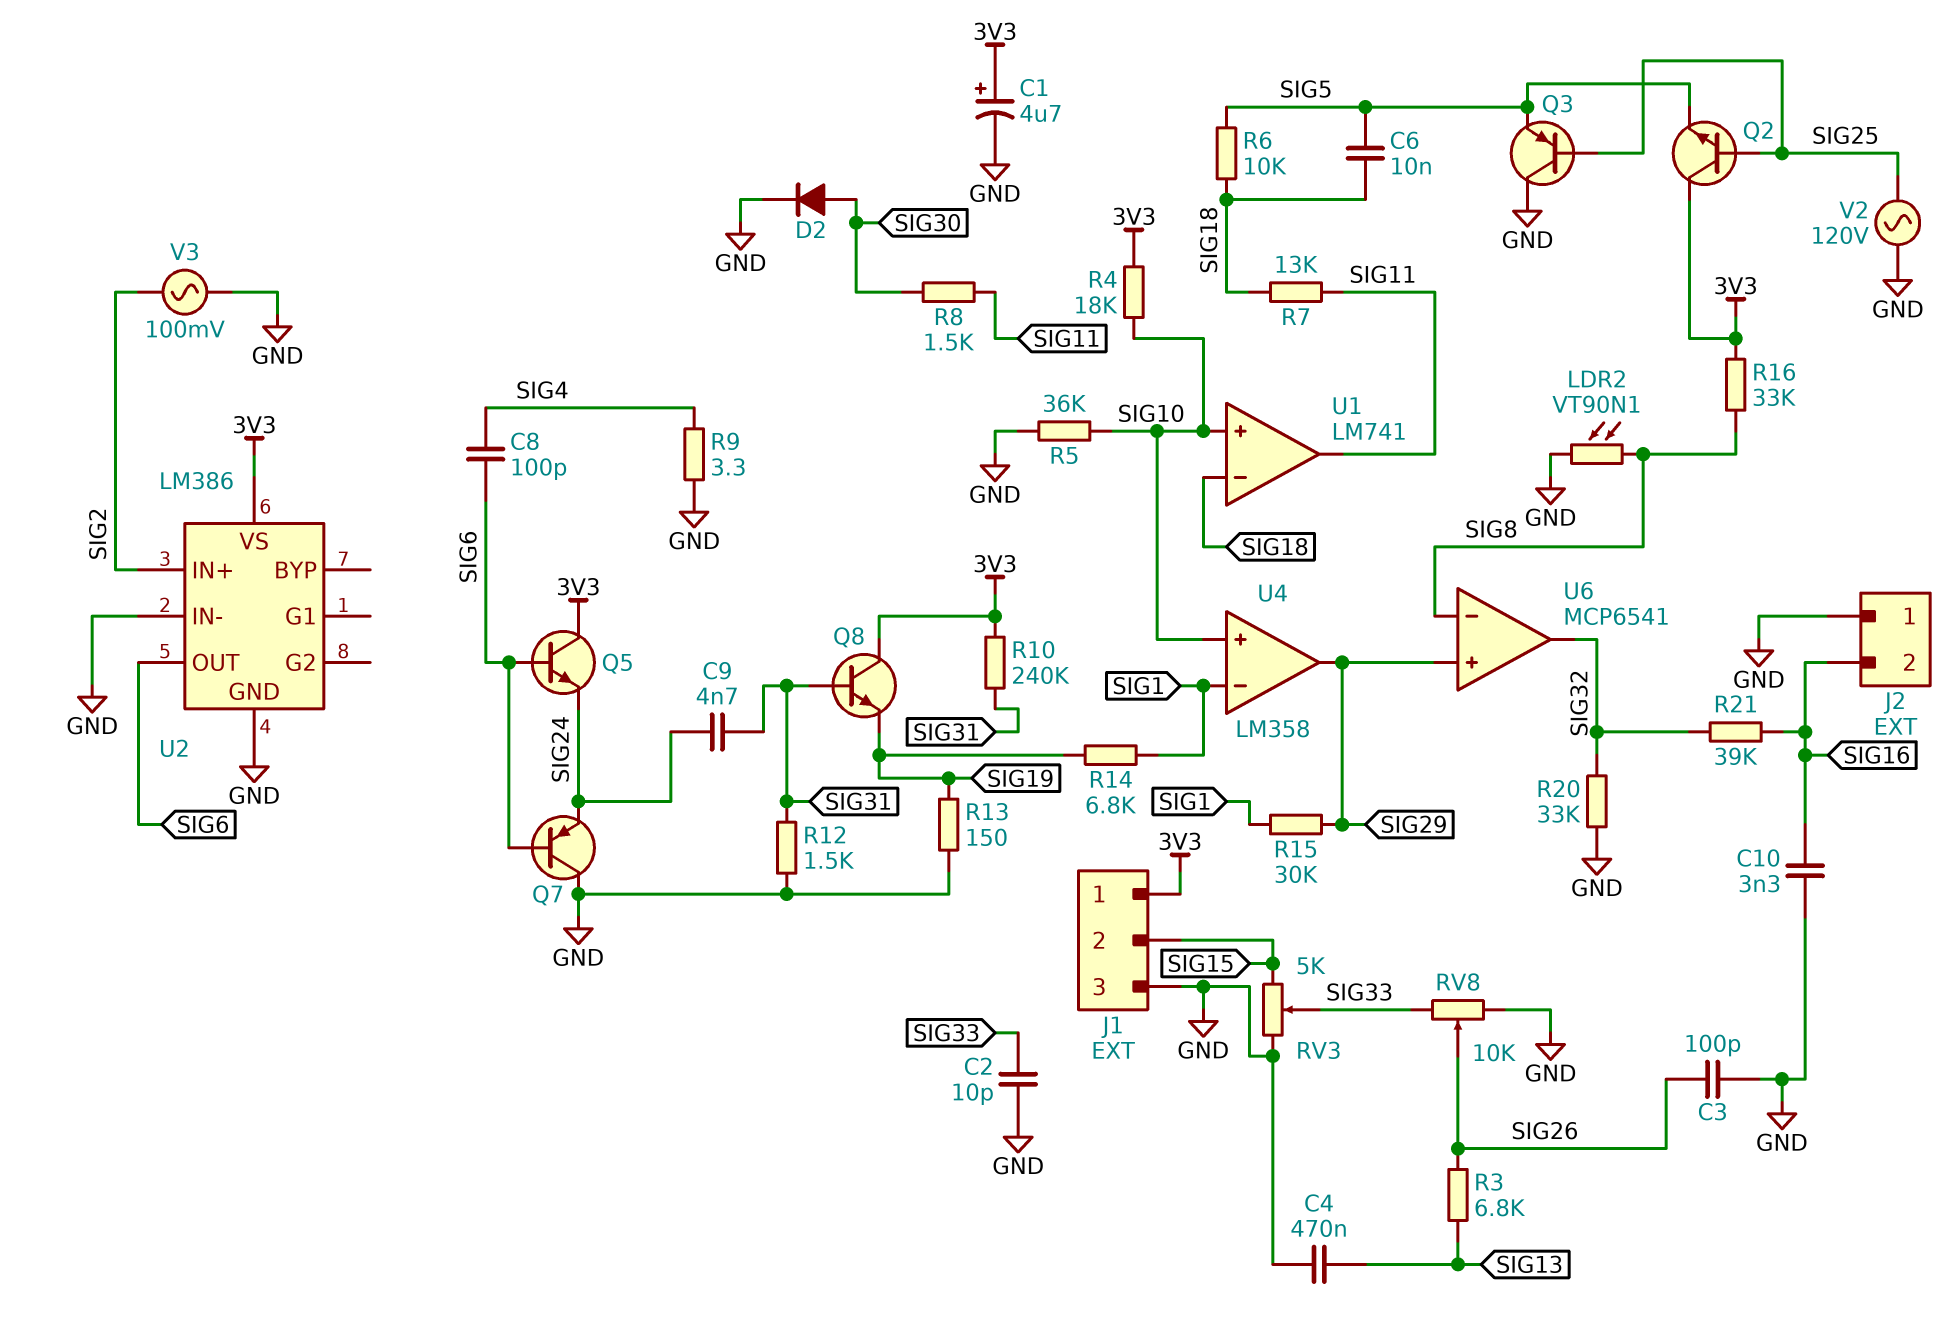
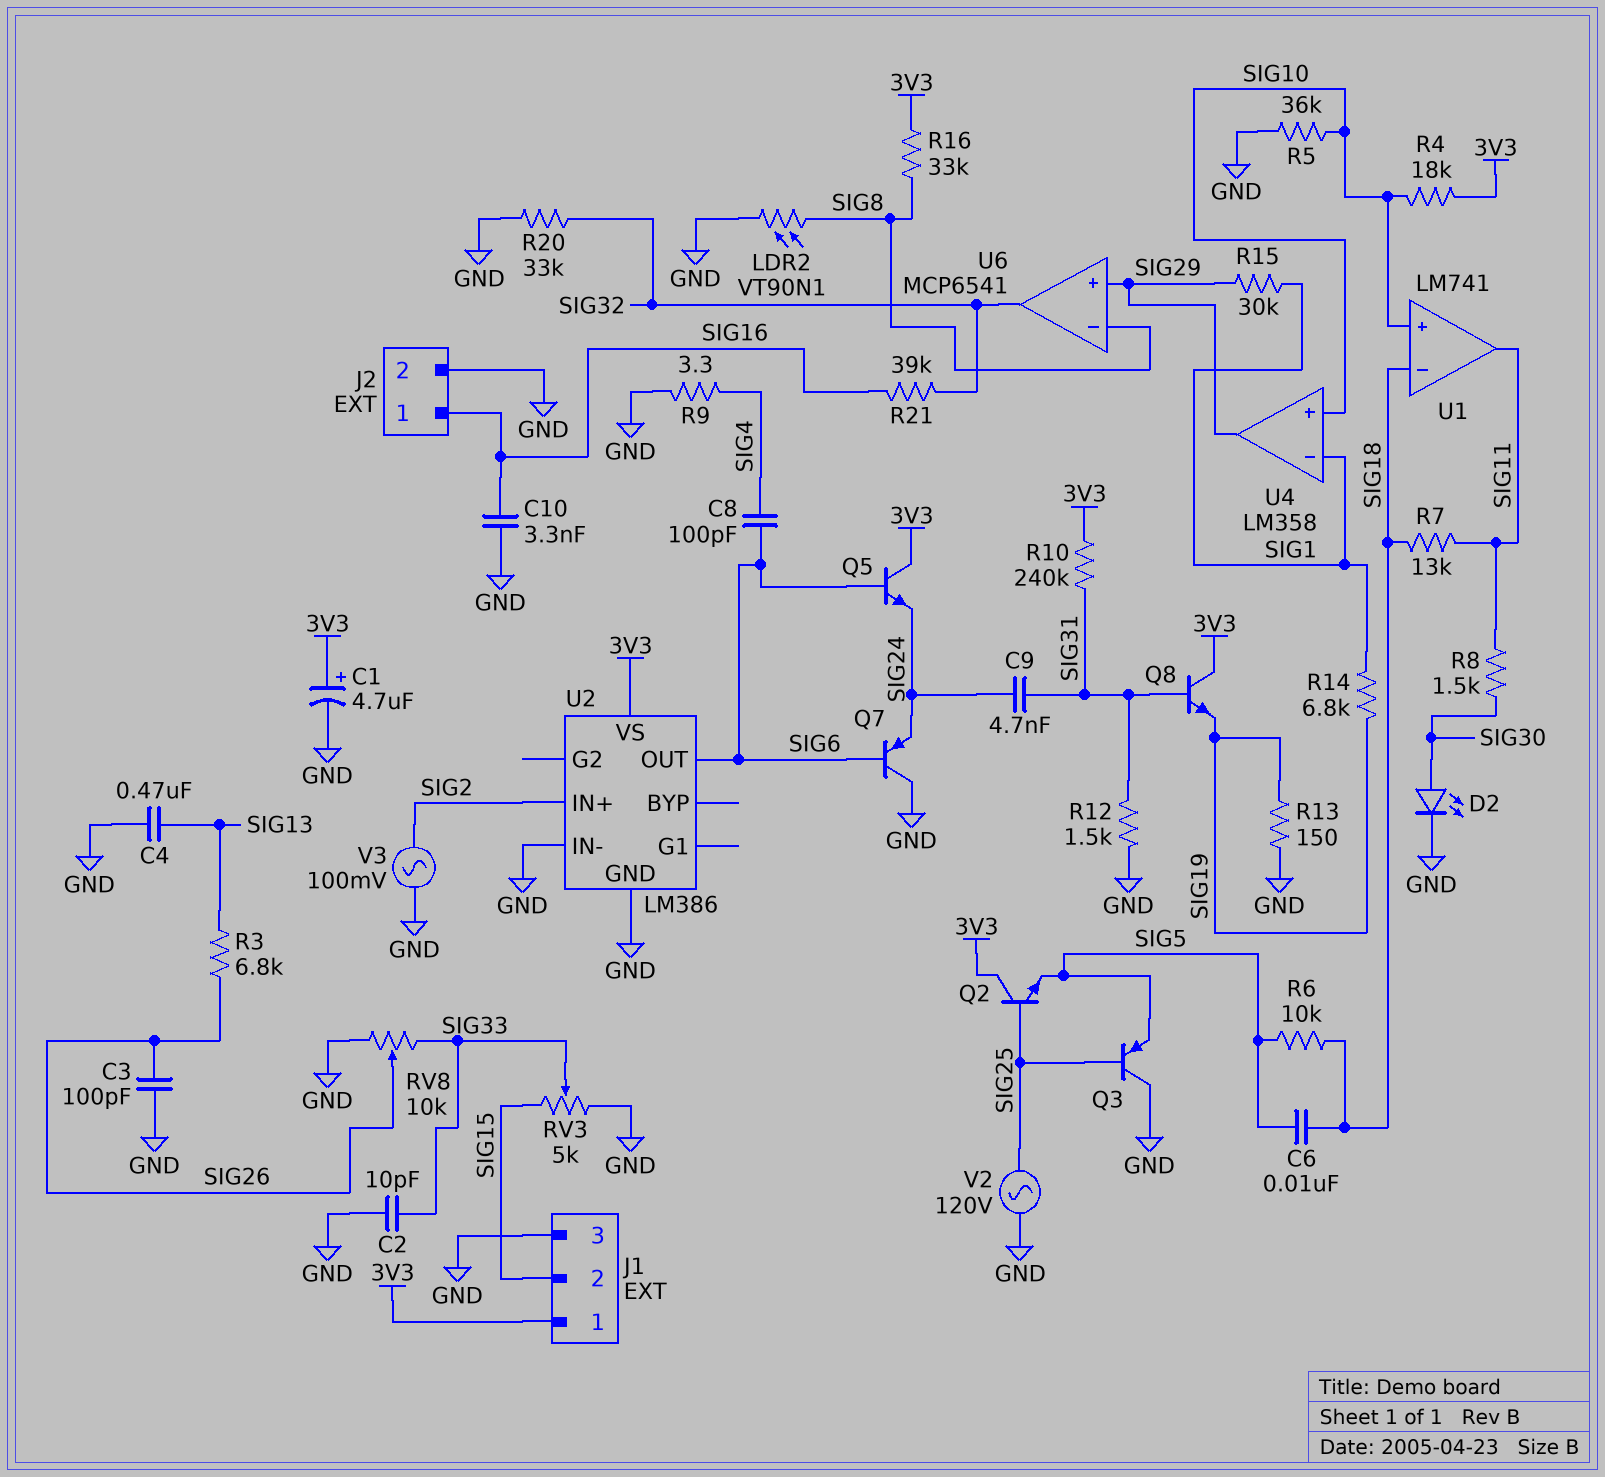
D2: diode (A SIG30, K GND) -> LED (A SIG30, K GND)
J2 pin 1: GND -> SIG16
J2 pin 2: SIG16 -> GND

